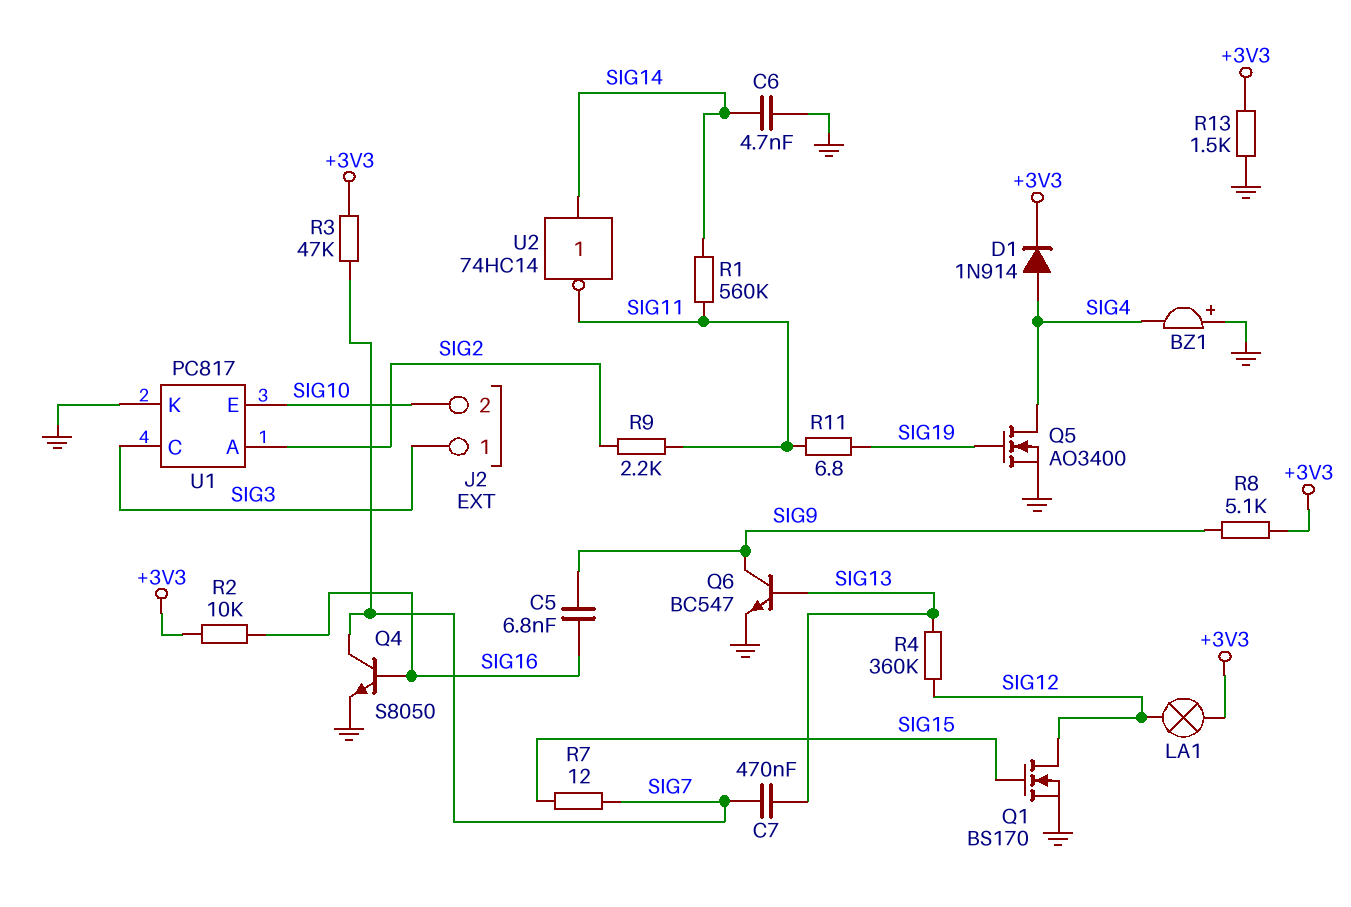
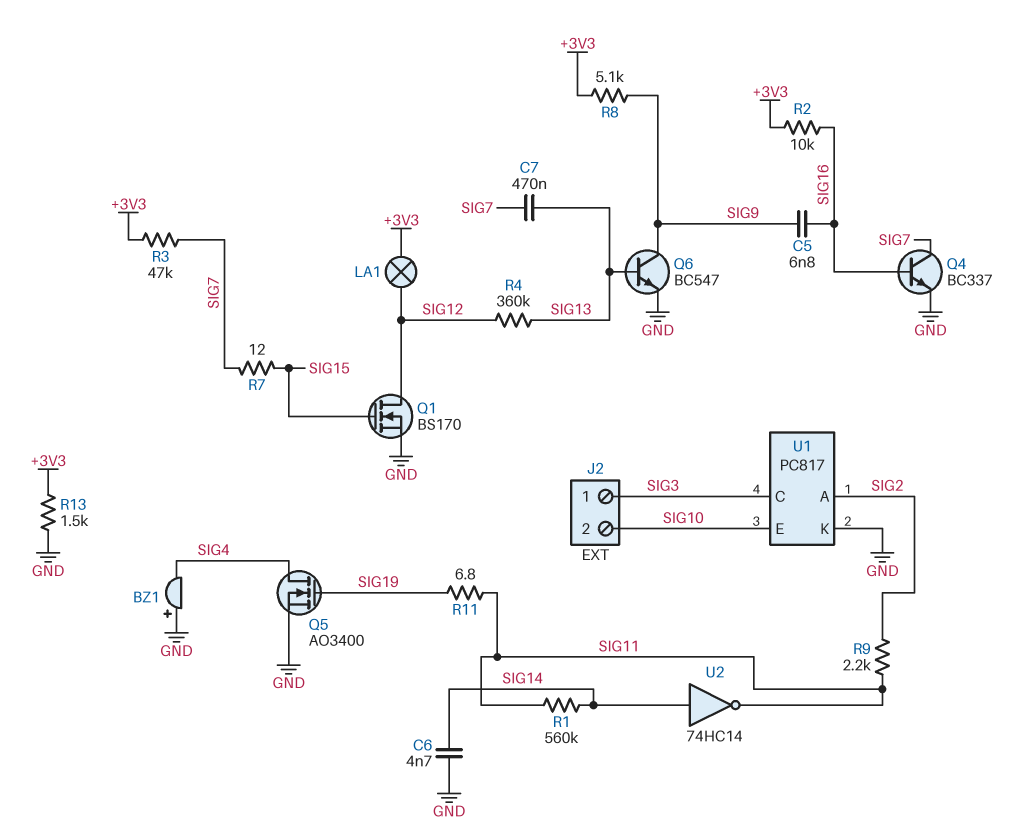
D1: diode 1N914 (A SIG4, K +3V3) -> none
Q4: NPN S8050 (B SIG16, C SIG7, E GND) -> NPN BC337 (B SIG16, C SIG7, E GND)

